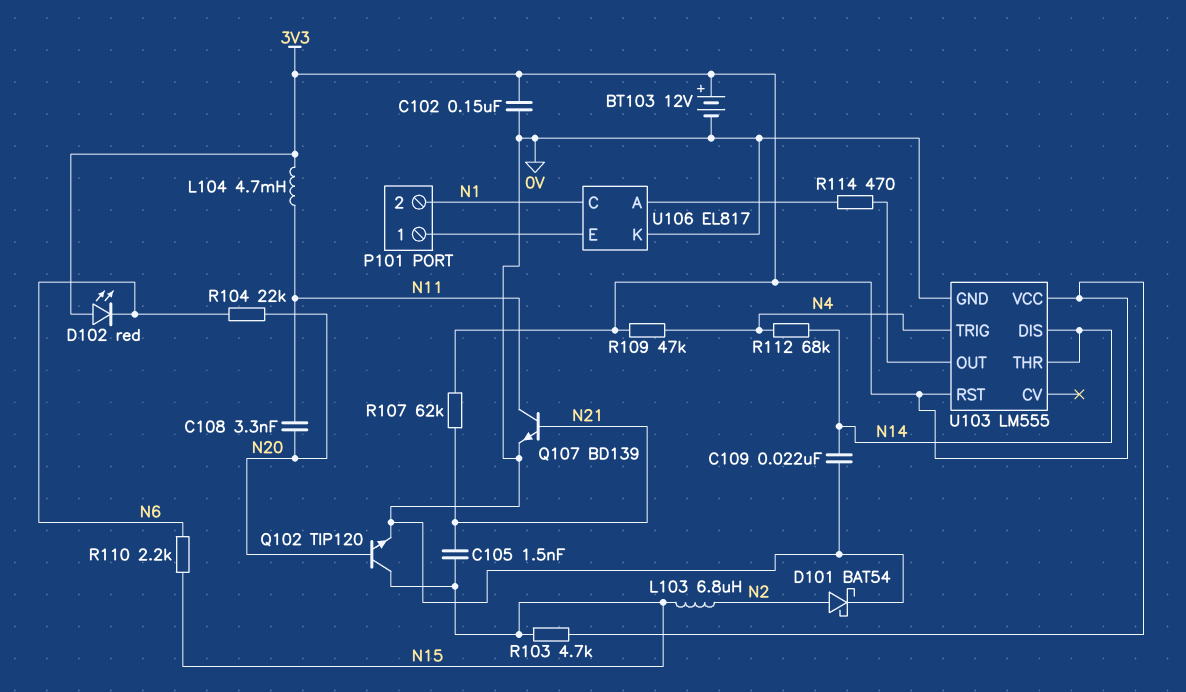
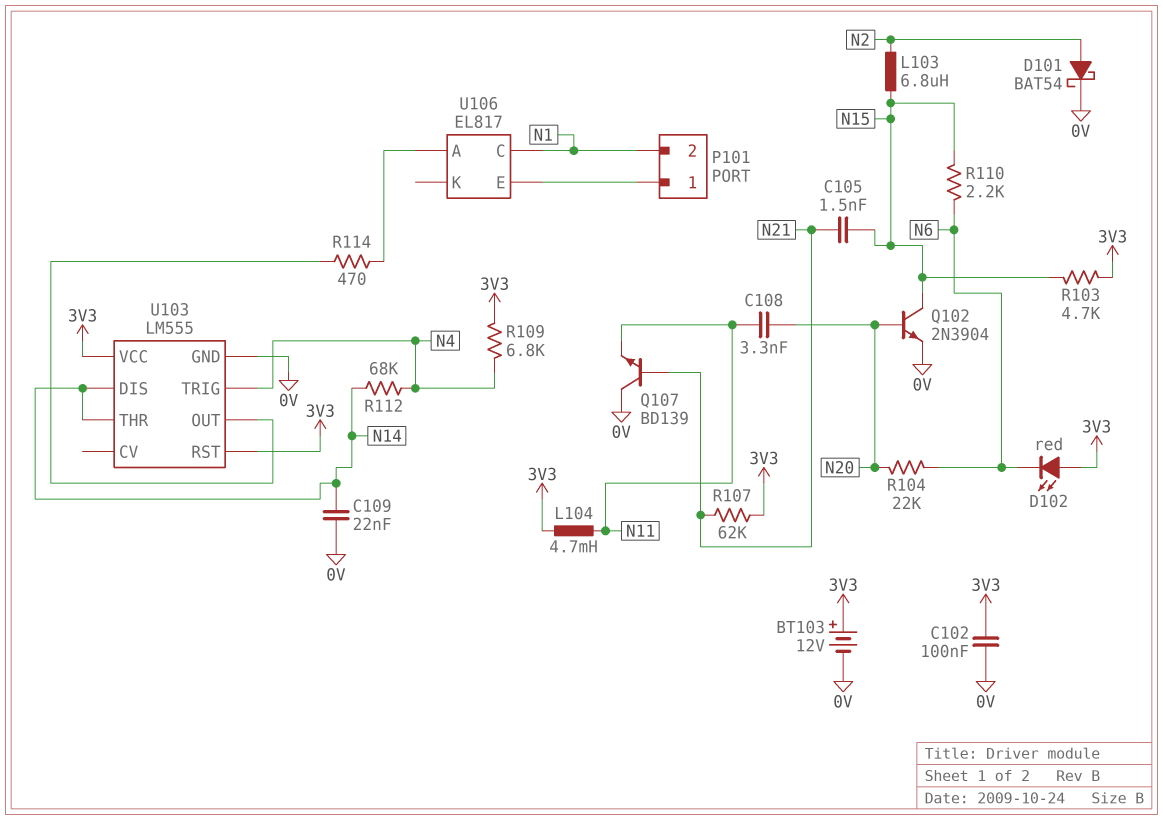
C102: 150nF (0V, 3V3) -> 100nF (0V, 3V3)
Q102: NPN TIP120 (B N20, C N15, E 0V) -> NPN 2N3904 (B N20, C N15, E 0V)
Q107: NPN BD139 (B N21, C N11, E 0V) -> NPN BD139 (B N21, C 0V, E N11)
R109: 47k (3V3, N4) -> 6.8k (3V3, N4)
U106 pin K: 0V -> none

